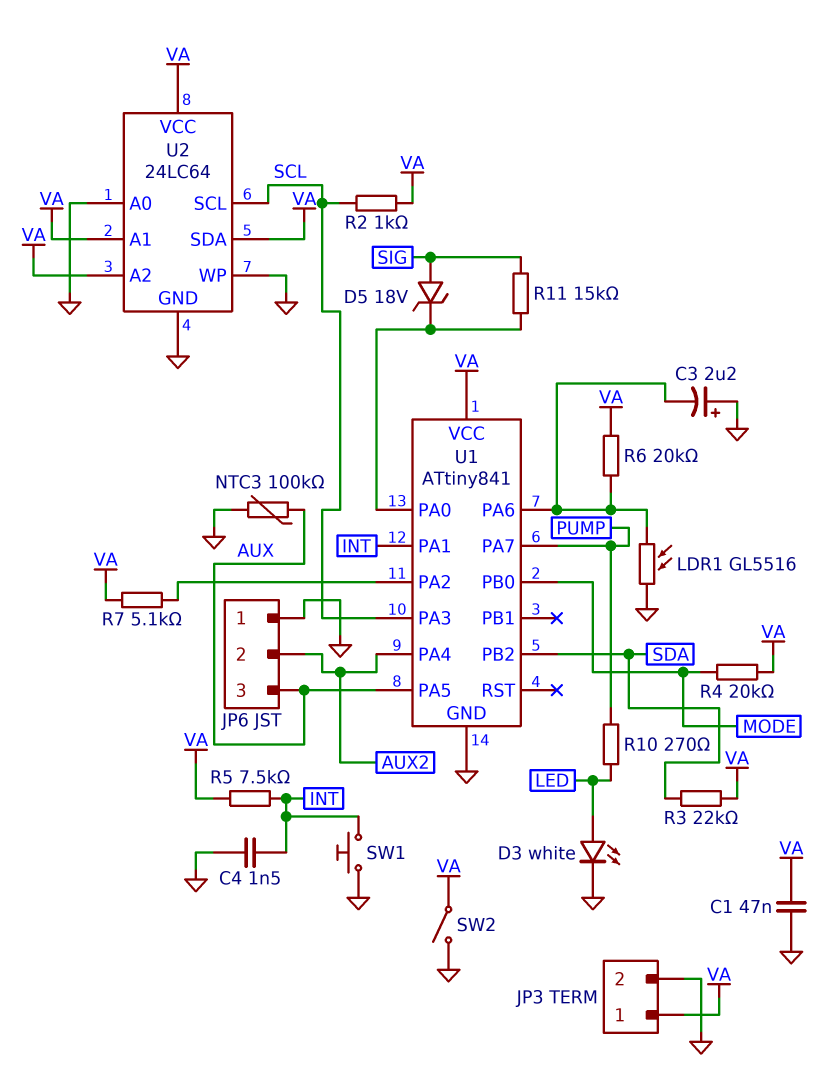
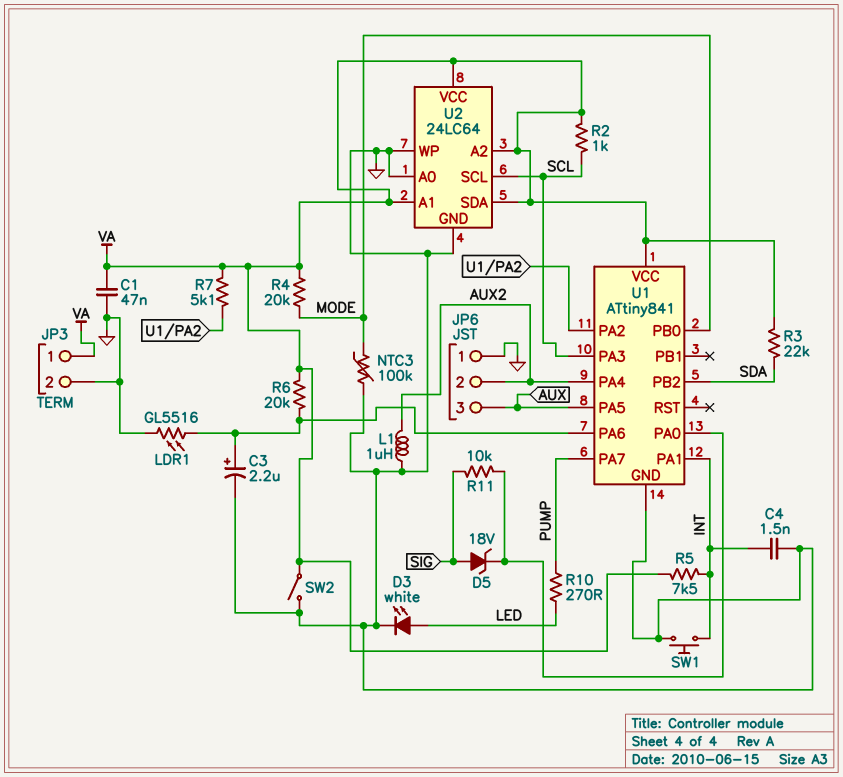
C3: 2.2uF (plus GND, minus U1/PA6) -> 2.2uF (plus U1/PA6, minus GND)
L1: none -> 1uH (AUX2, GND)
NTC3: 100k (AUX, GND) -> 100k (GND, MODE)
R11: 15k (SIG, U1/PA0) -> 10k (SIG, U1/PA0)

